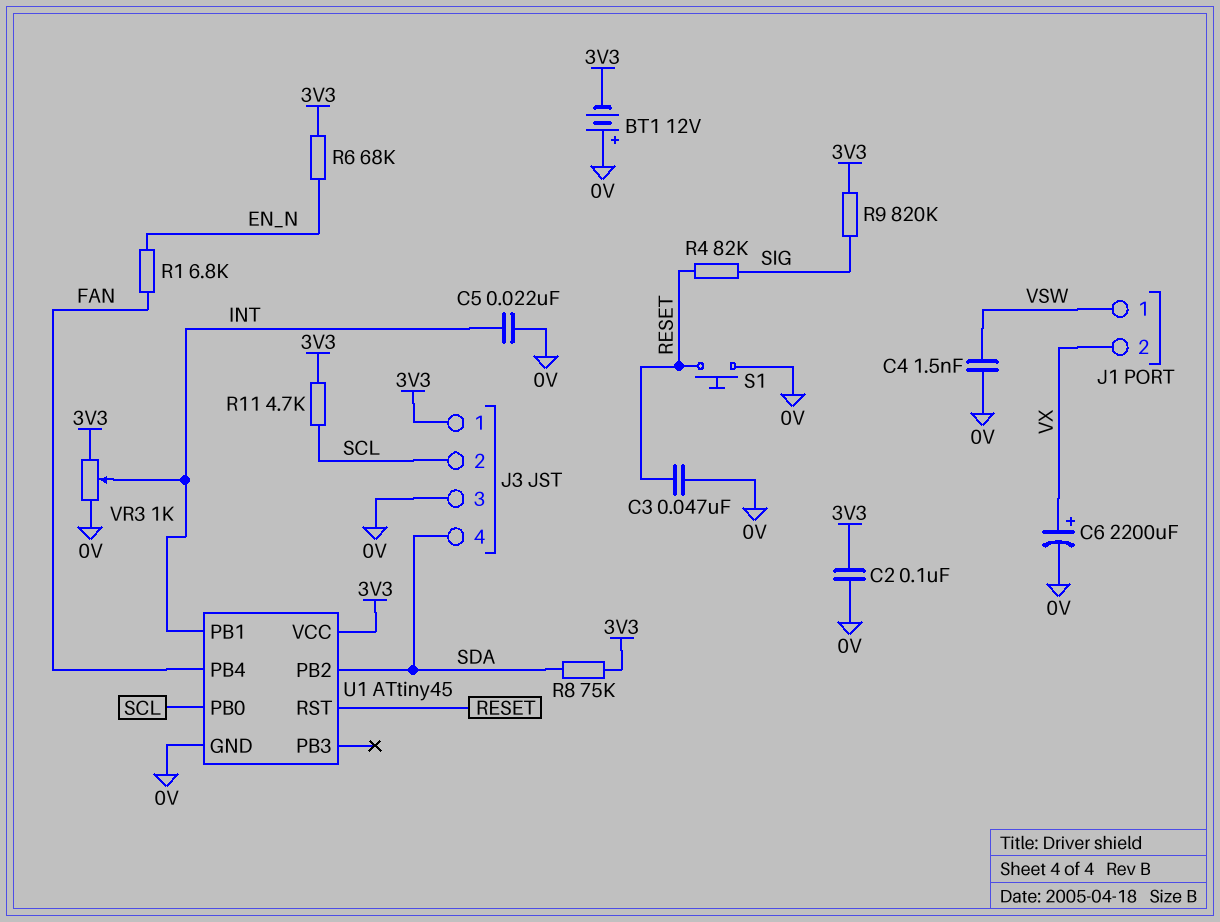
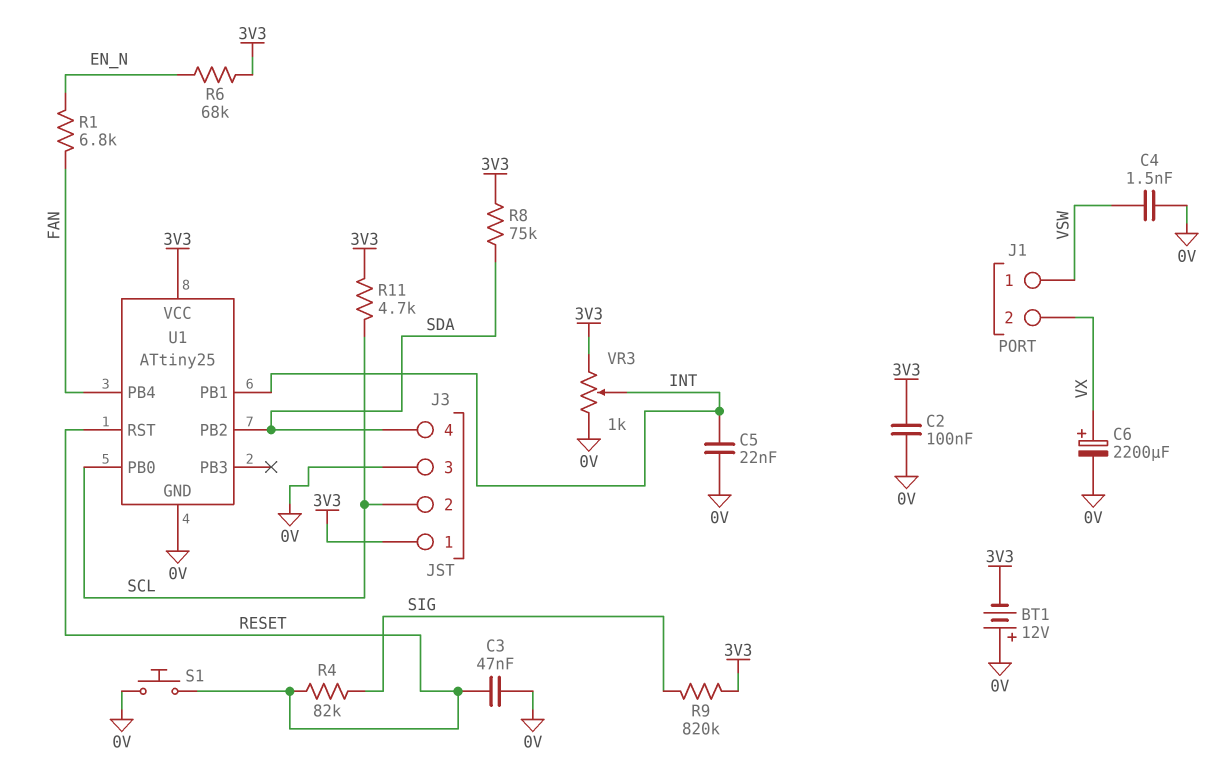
U1: ATtiny45 -> ATtiny25

